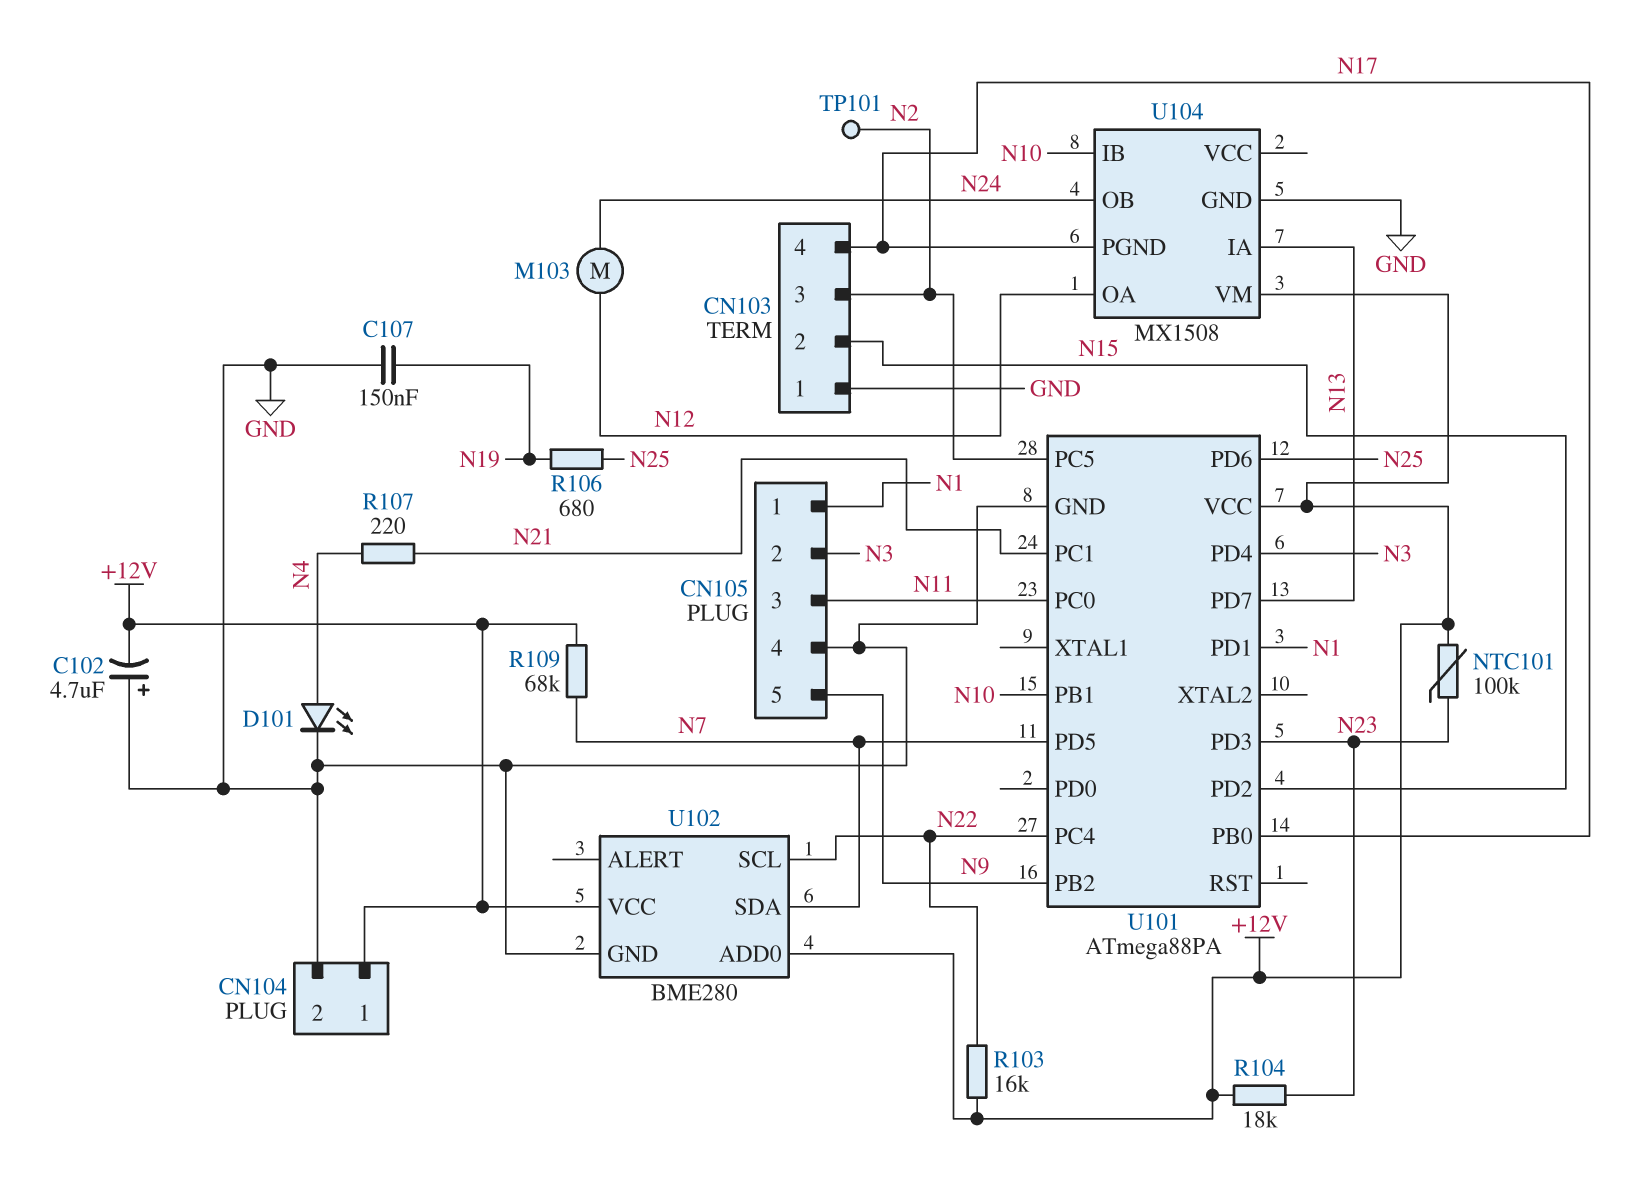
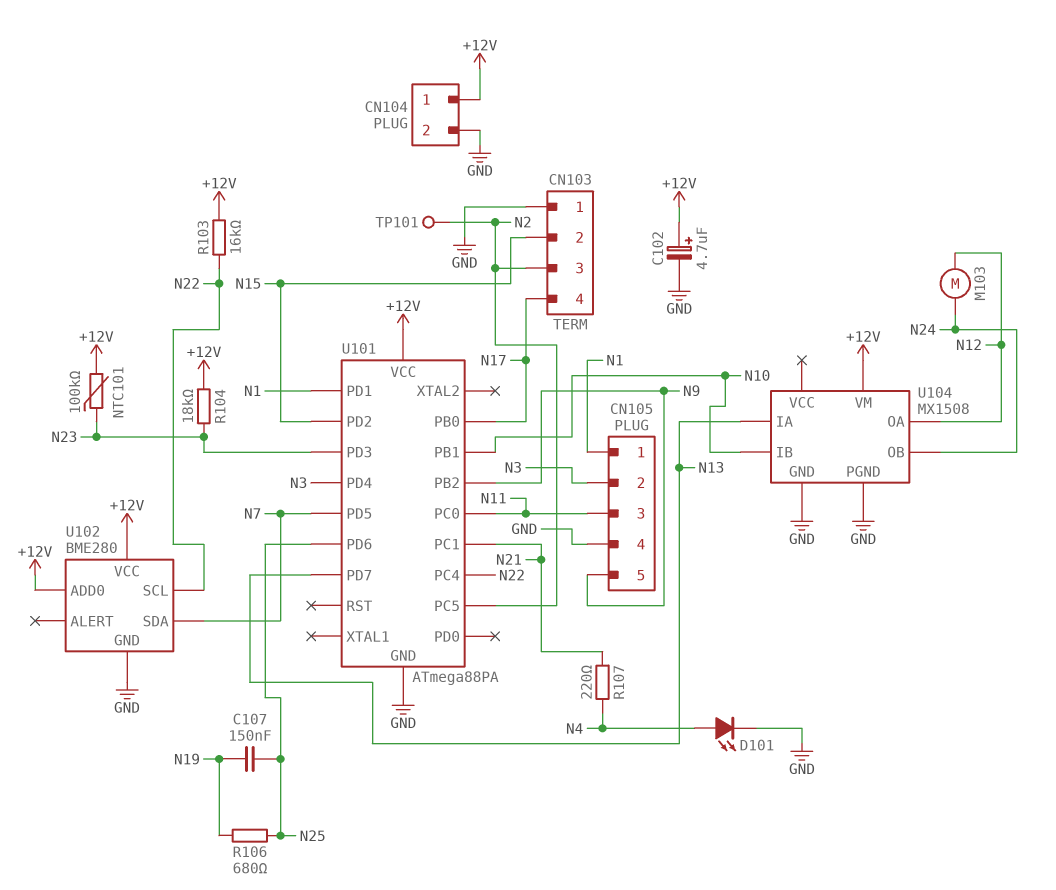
C102: 4.7uF (plus GND, minus +12V) -> 4.7uF (plus +12V, minus GND)
C107: 150nF (GND, N19) -> 150nF (N19, N25)
R109: 68k (+12V, N7) -> none
U104 pin PGND: N17 -> GND

